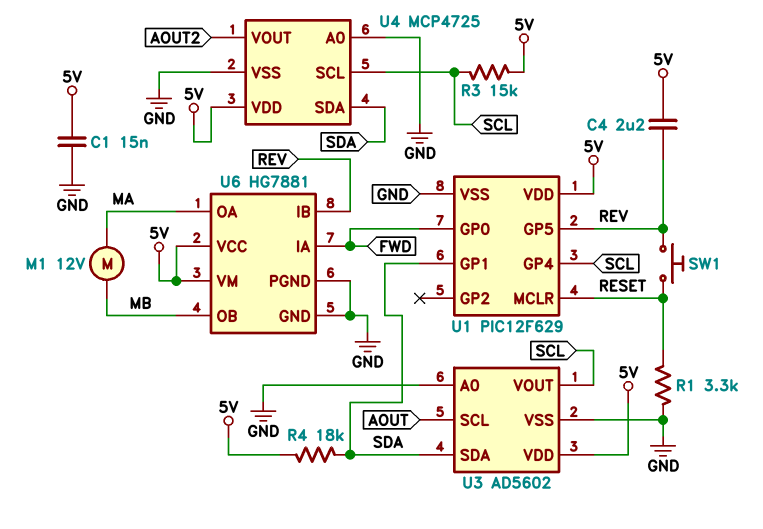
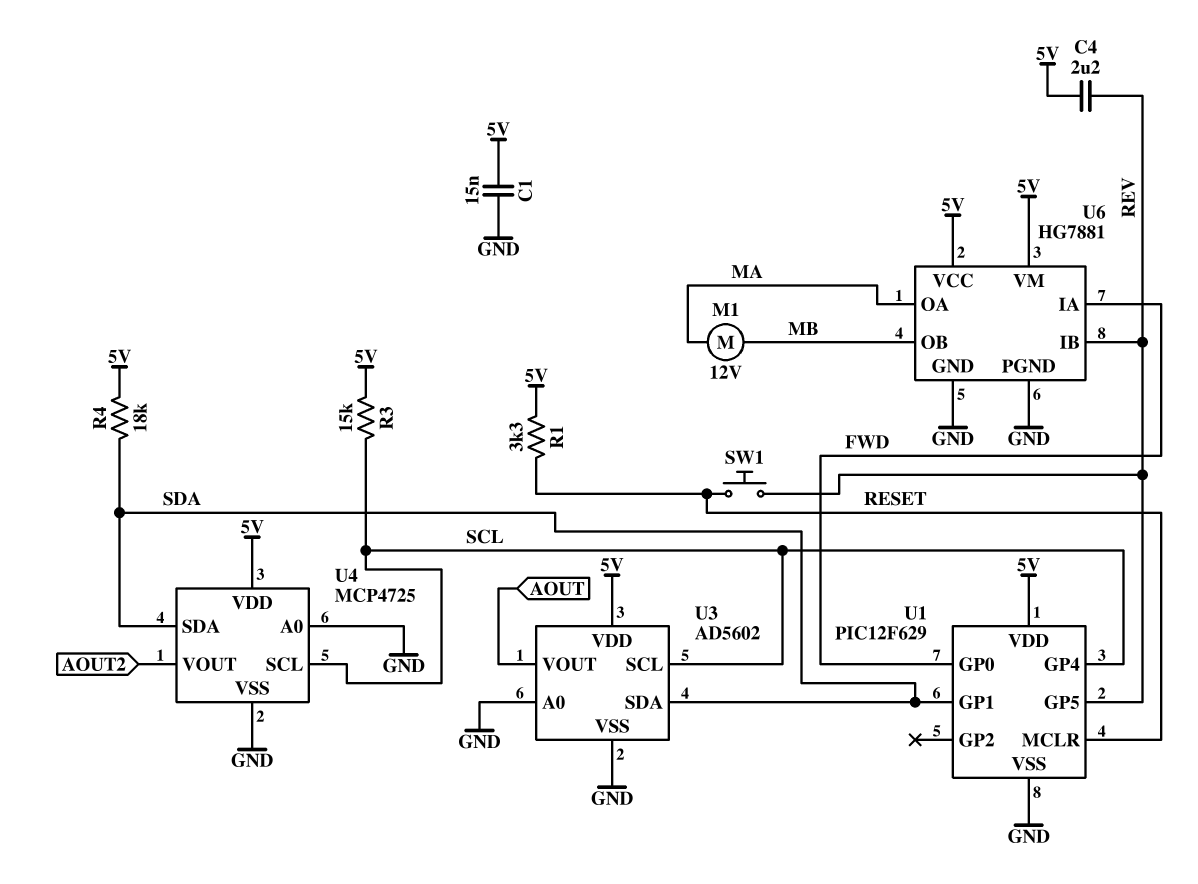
R1: 3.3k (GND, RESET) -> 3.3k (5V, RESET)
U3 pin SCL: AOUT -> SCL
U3 pin VOUT: SCL -> AOUT

